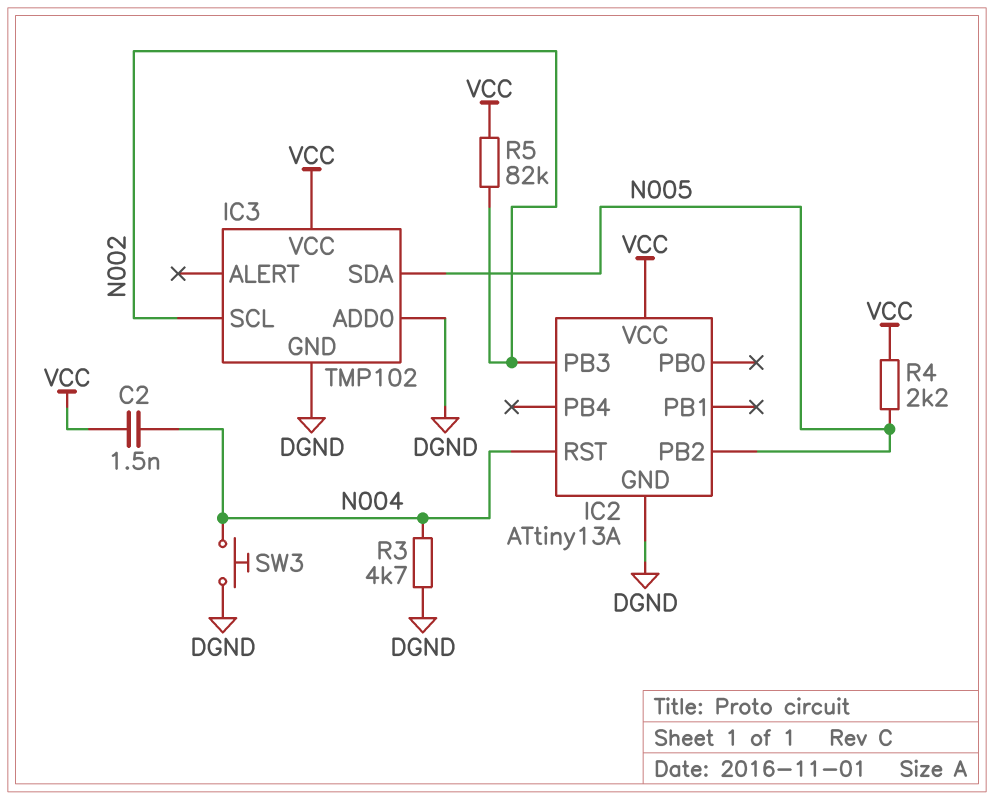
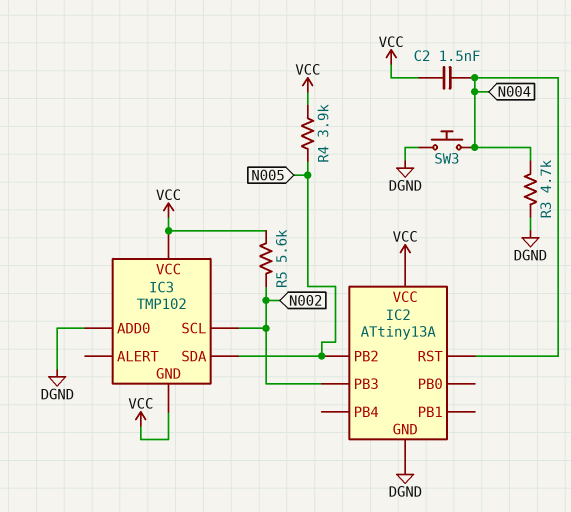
IC3 pin GND: DGND -> VCC
R4: 2.2k (N005, VCC) -> 3.9k (N005, VCC)
R5: 82k (N002, VCC) -> 5.6k (N002, VCC)

